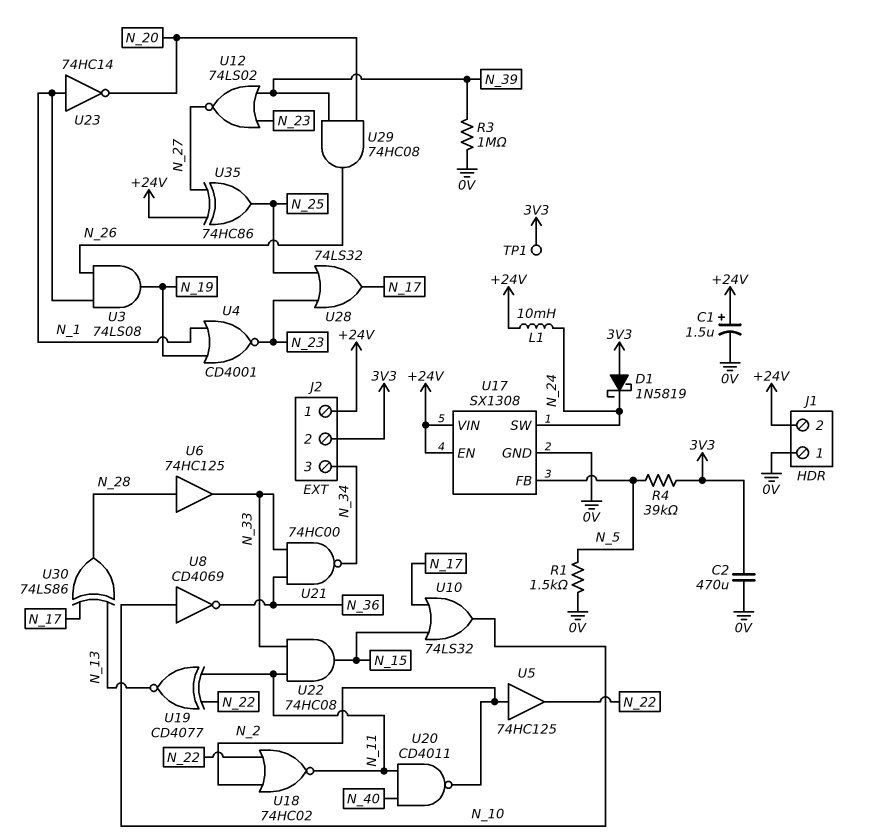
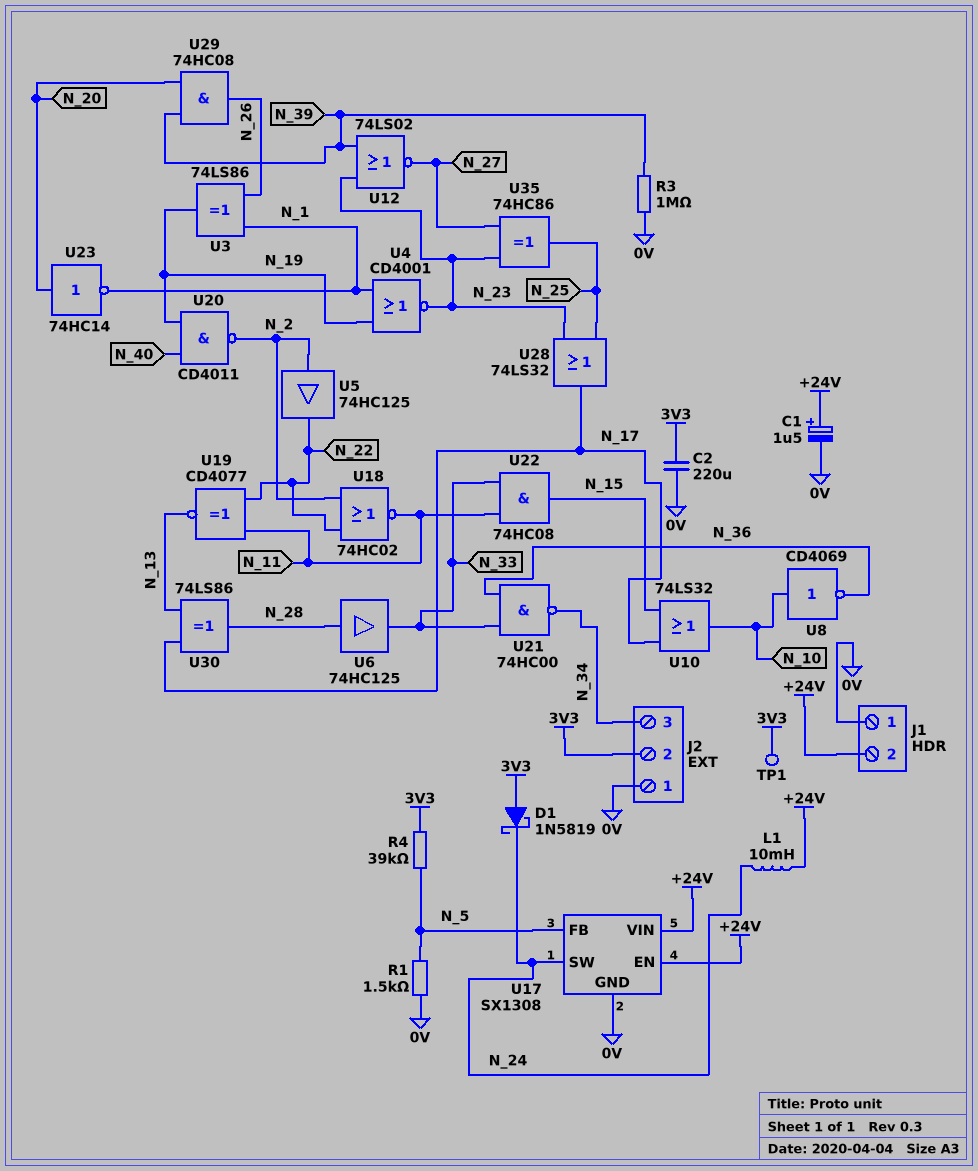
C2: 470uF (0V, 3V3) -> 220uF (0V, 3V3)
J2 pin 1: +24V -> 0V
U3: AND 74LS08 (in N_1, in N_26, out N_19) -> XOR 74LS86 (in N_1, in N_26, out N_19)
U20: NAND CD4011 (in N_11, in N_40, out N_2) -> NAND CD4011 (in N_19, in N_40, out N_2)
U23: NOT 74HC14 (in N_1, out N_20) -> NOT 74HC14 (in N_20, out N_1)
U35: XOR 74HC86 (in +24V, in N_27, out N_25) -> XOR 74HC86 (in N_23, in N_27, out N_25)

